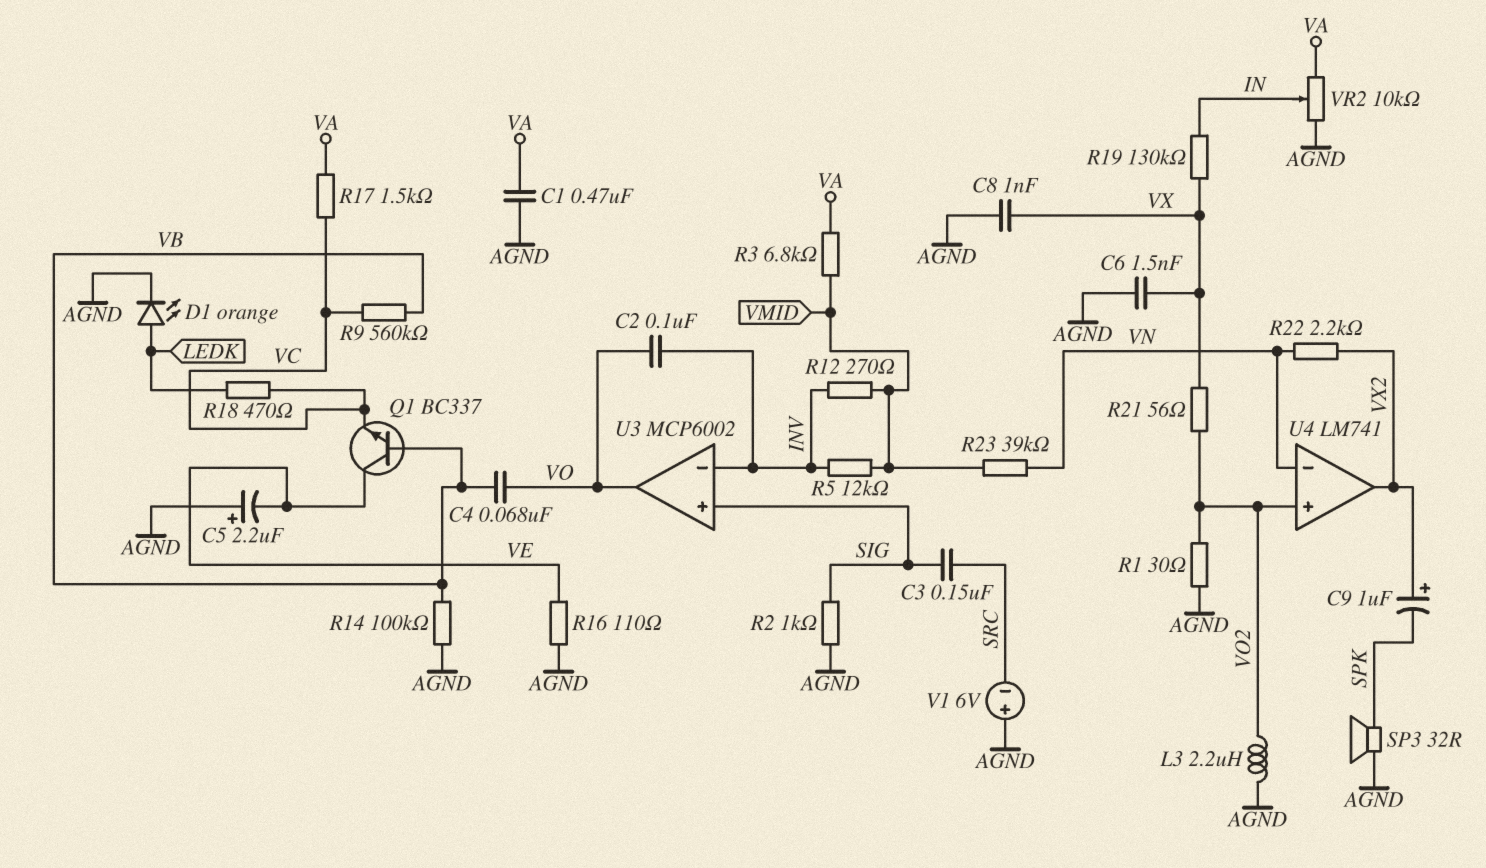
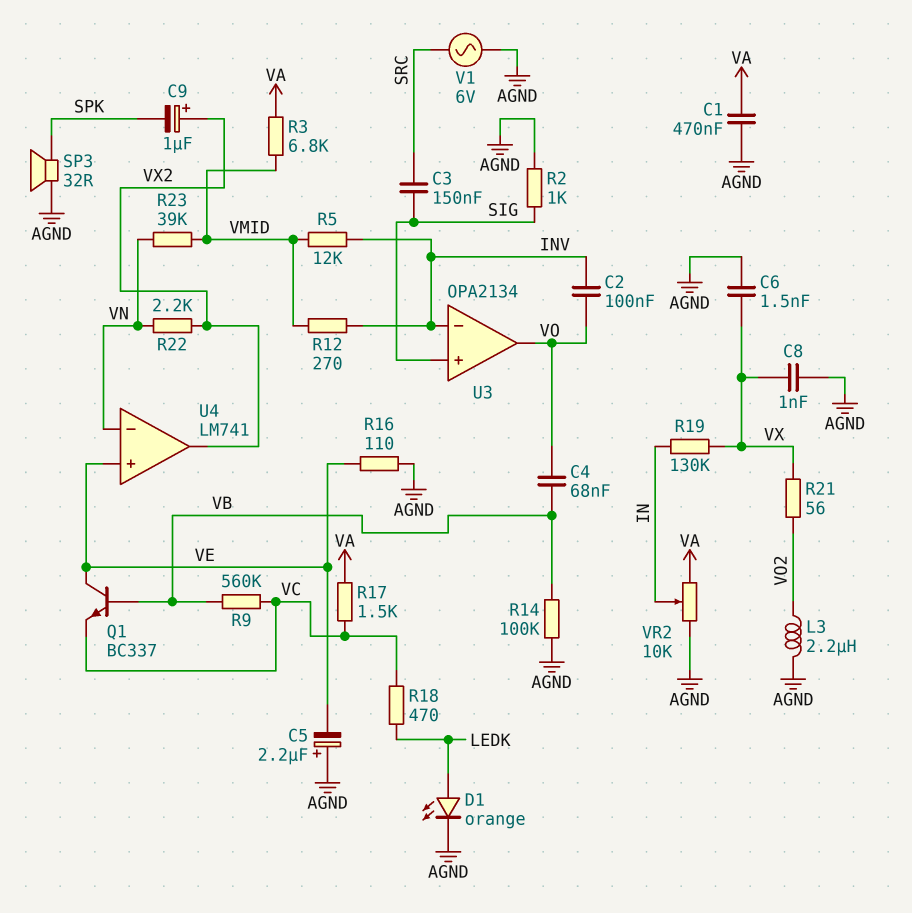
R1: 30 (AGND, VO2) -> none
U3: MCP6002 -> OPA2134
U4 pin in+: VO2 -> VE
V1: 6V (plus AGND, minus SRC) -> AC 6V (AGND, SRC)

